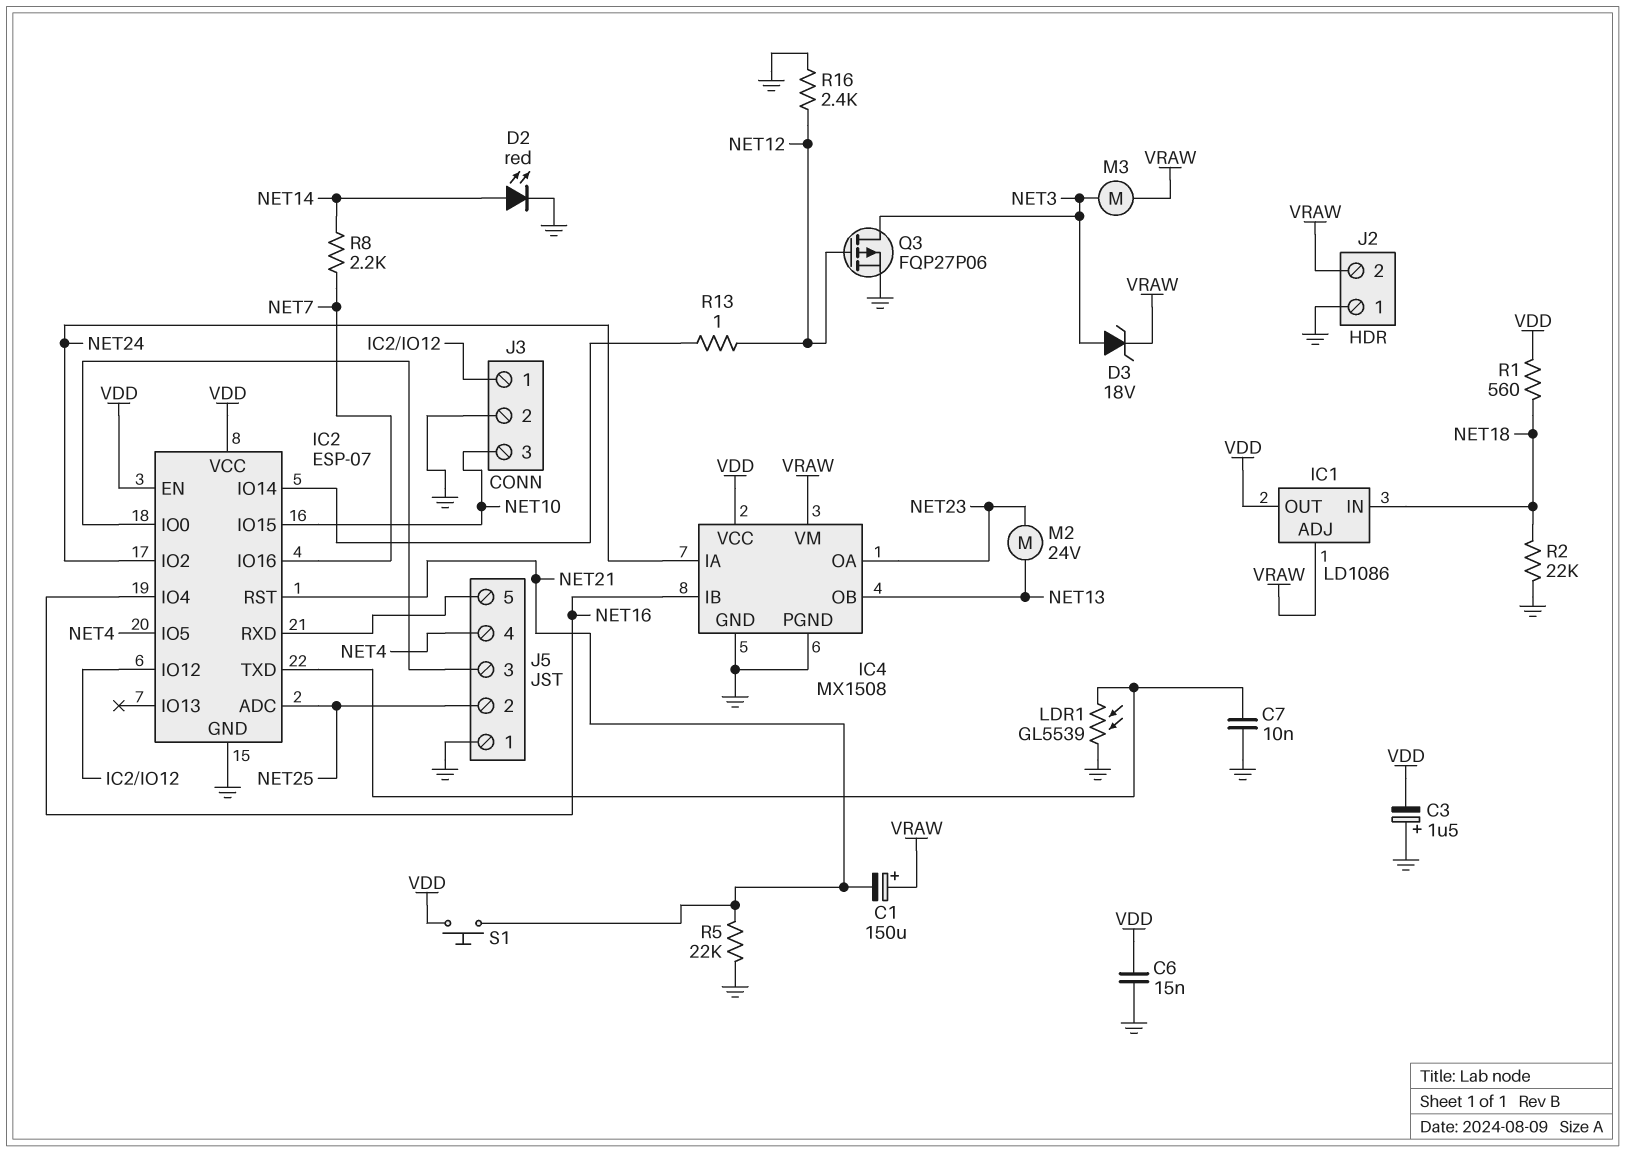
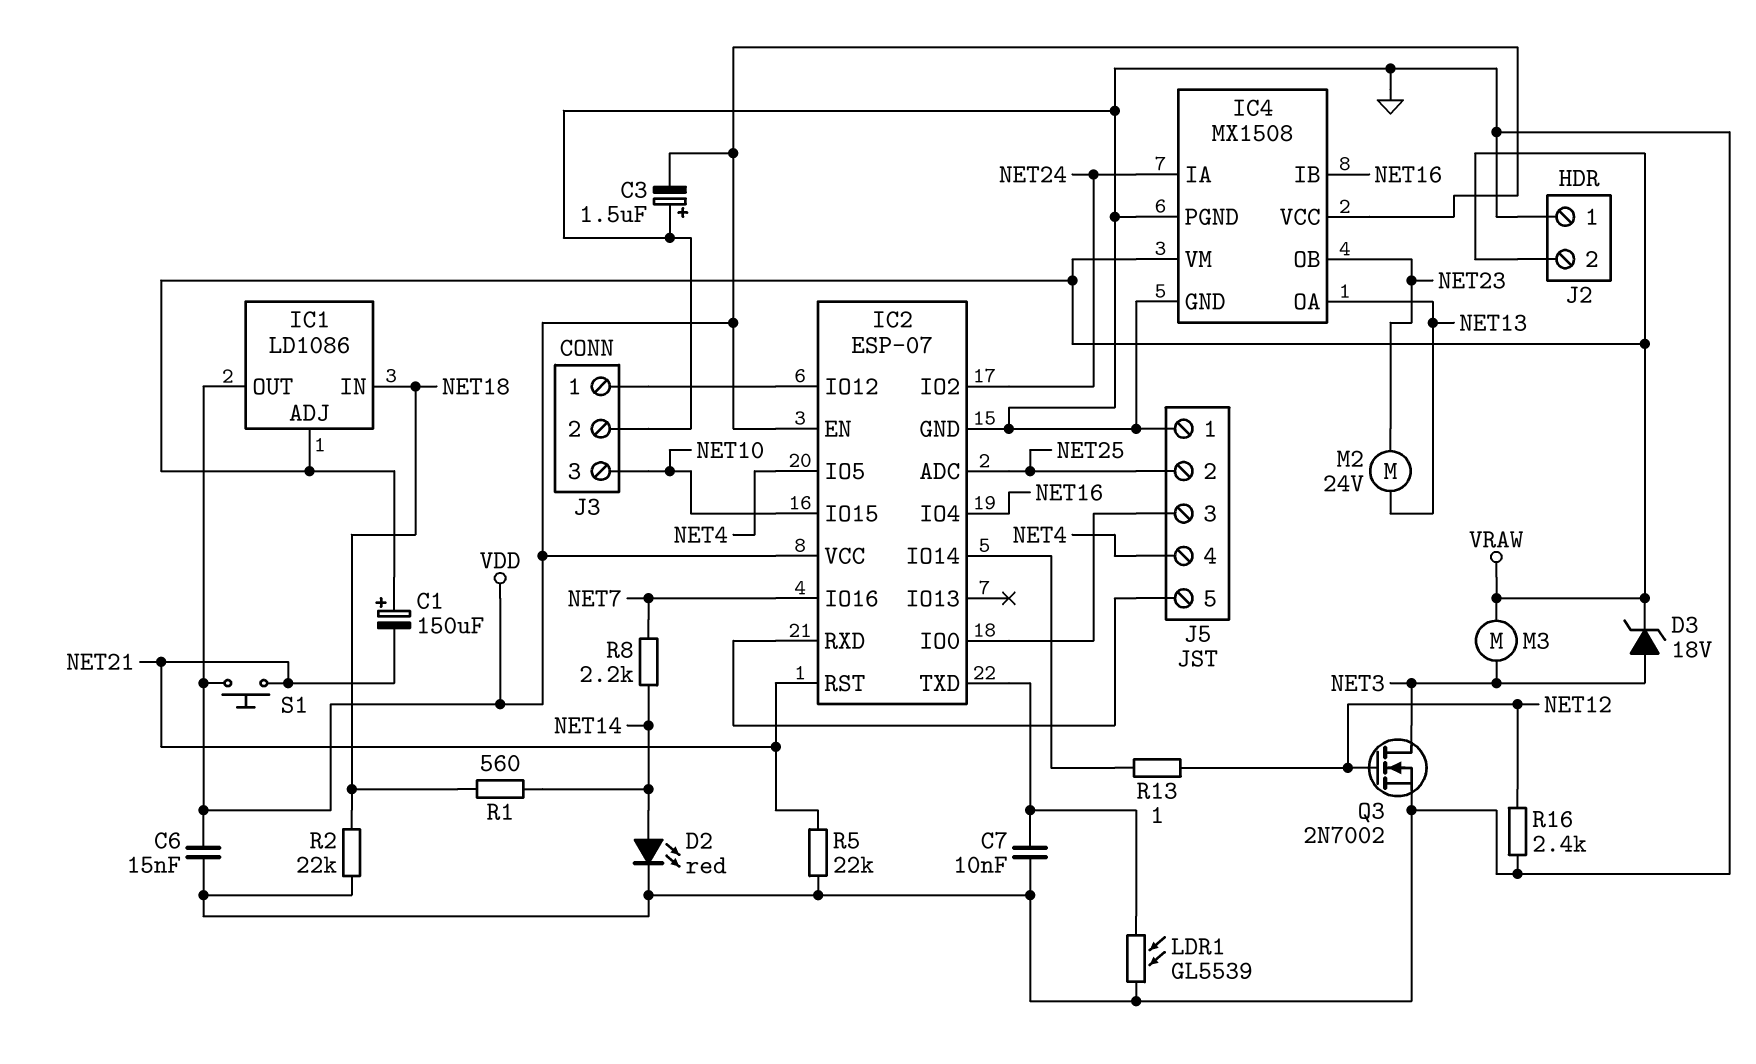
IC4 pin OA: NET23 -> NET13
IC4 pin OB: NET13 -> NET23
Q3: PMOS FQP27P06 (G NET12, D NET3, S GND) -> NMOS 2N7002 (G NET12, D NET3, S GND)
R1: 560 (NET18, VDD) -> 560 (NET14, NET18)

